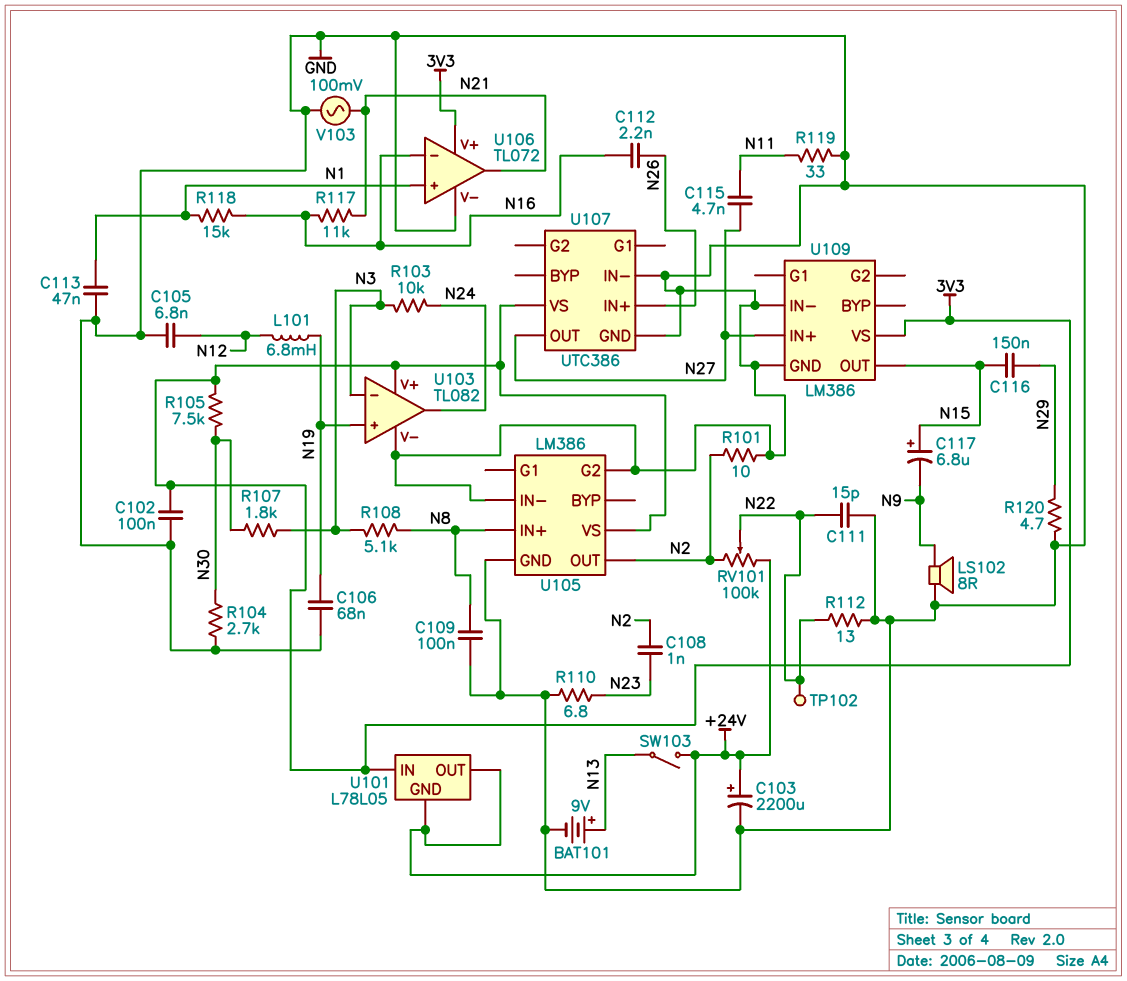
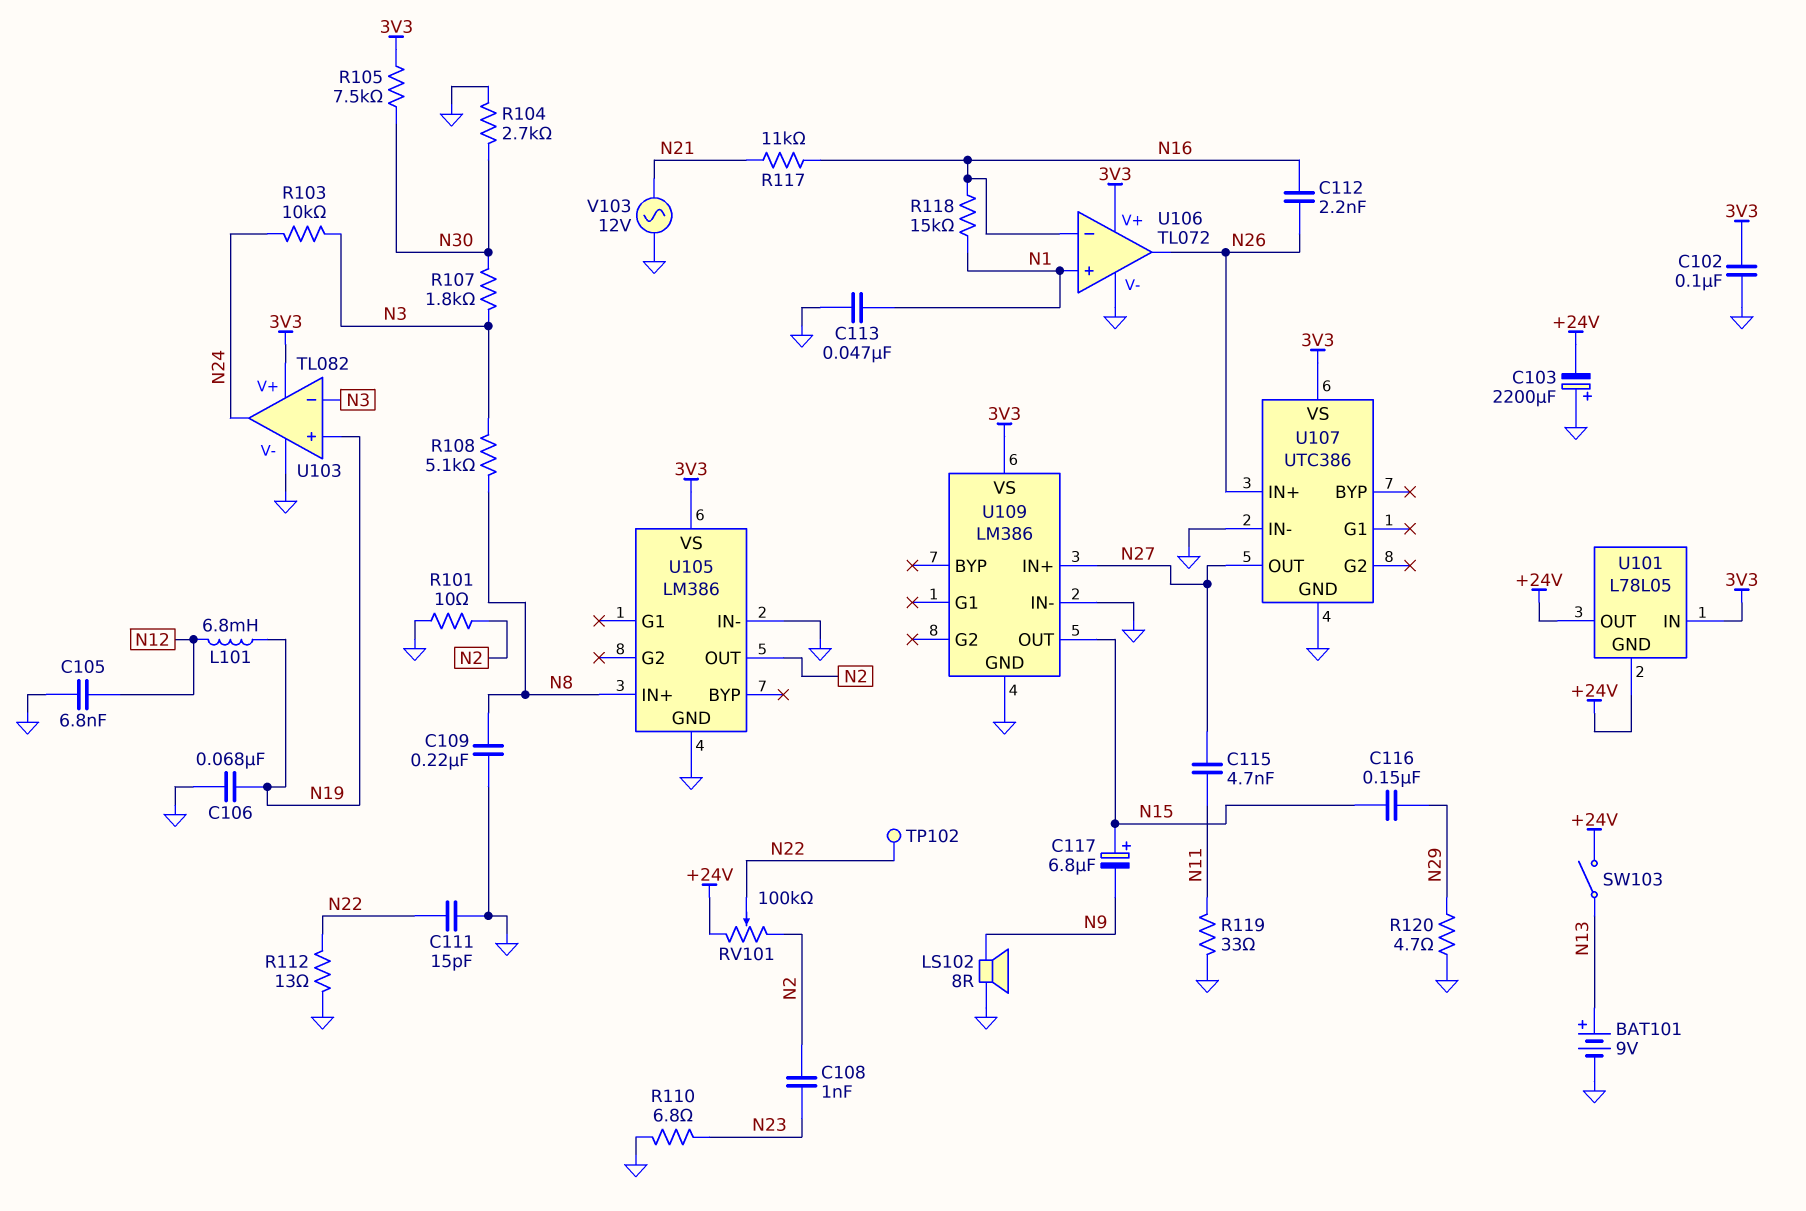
C103: 2200uF (plus +24V, minus GND) -> 2200uF (plus GND, minus +24V)
C109: 100nF (GND, N8) -> 220nF (GND, N8)
U105 pin G2: GND -> none
U106 pin out: N21 -> N26
V103: AC 100mV (GND, N21) -> AC 12V (GND, N21)

